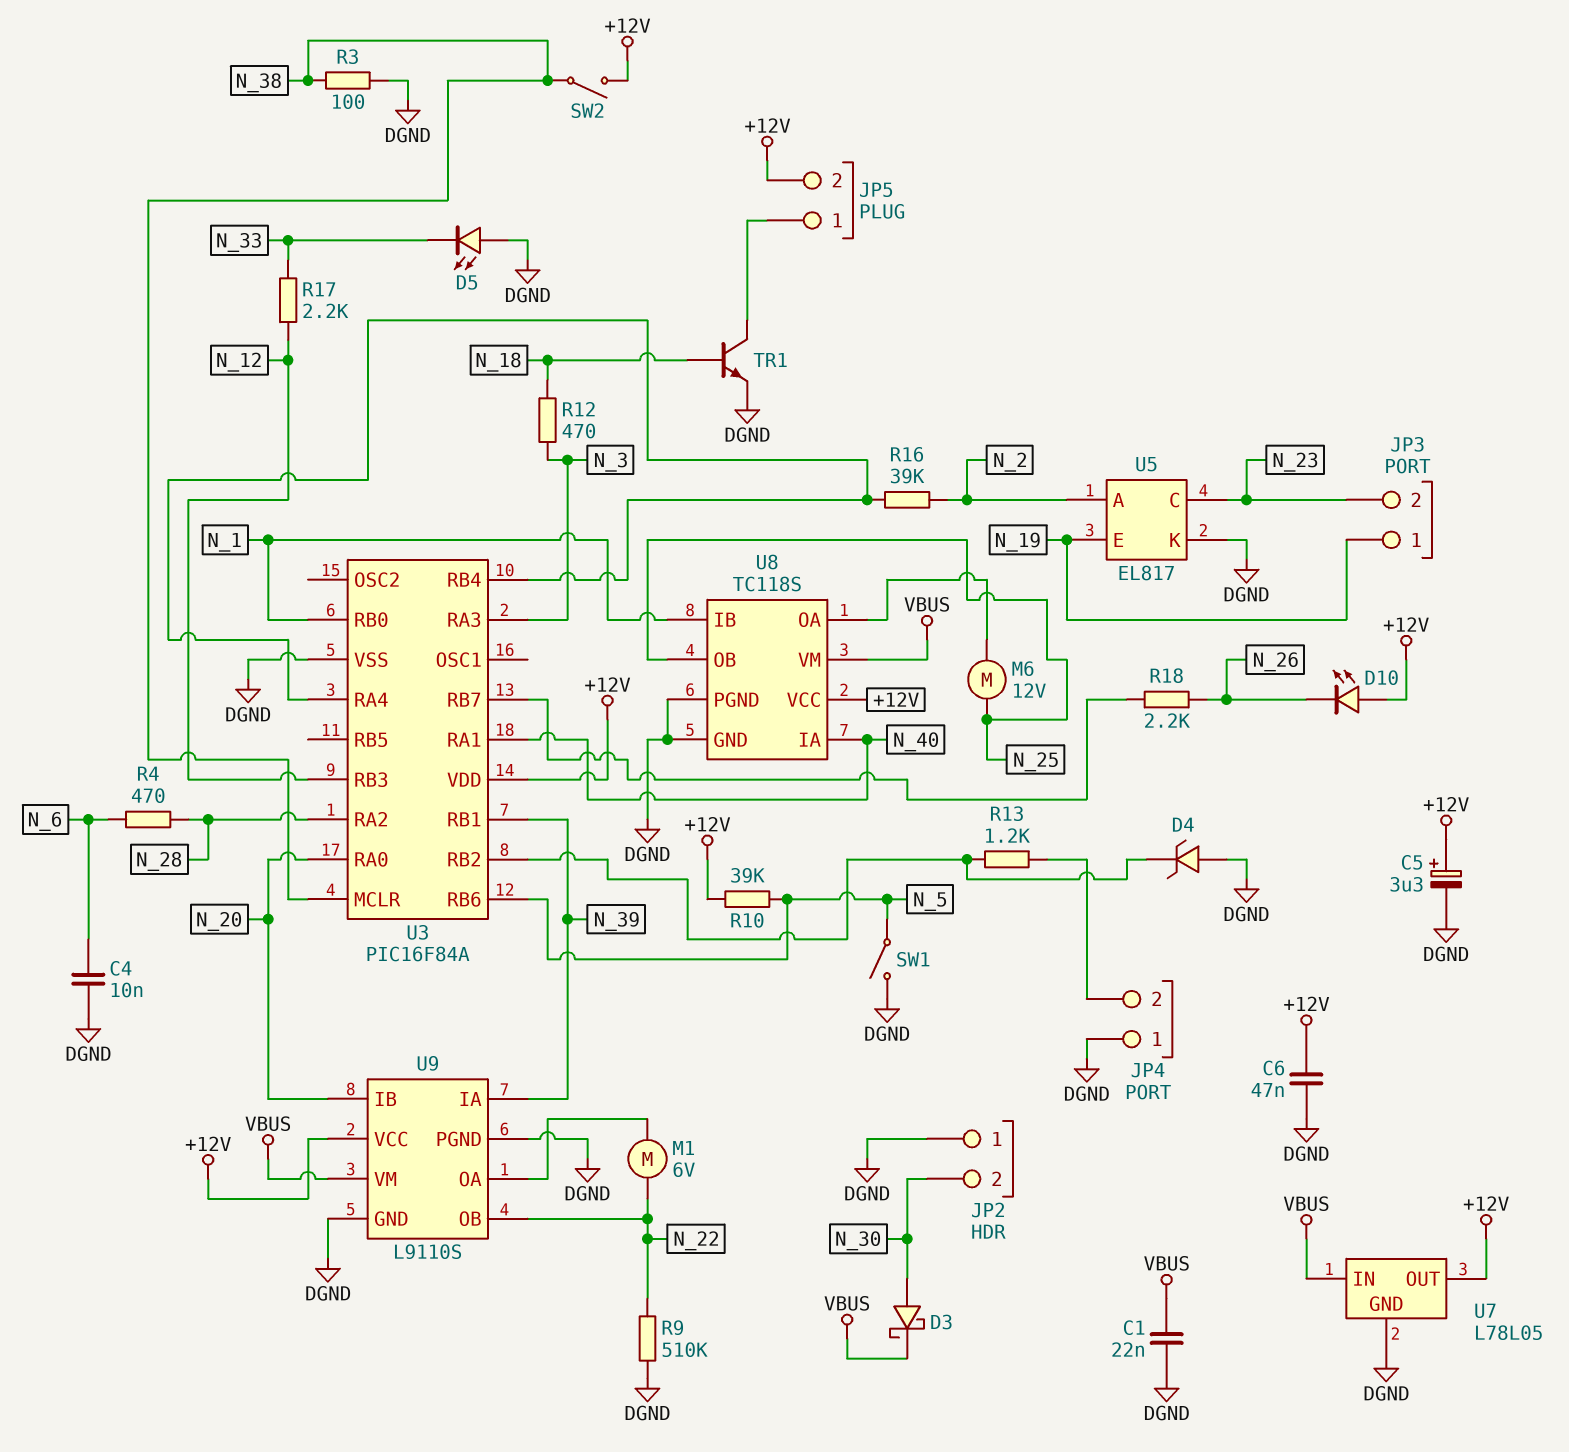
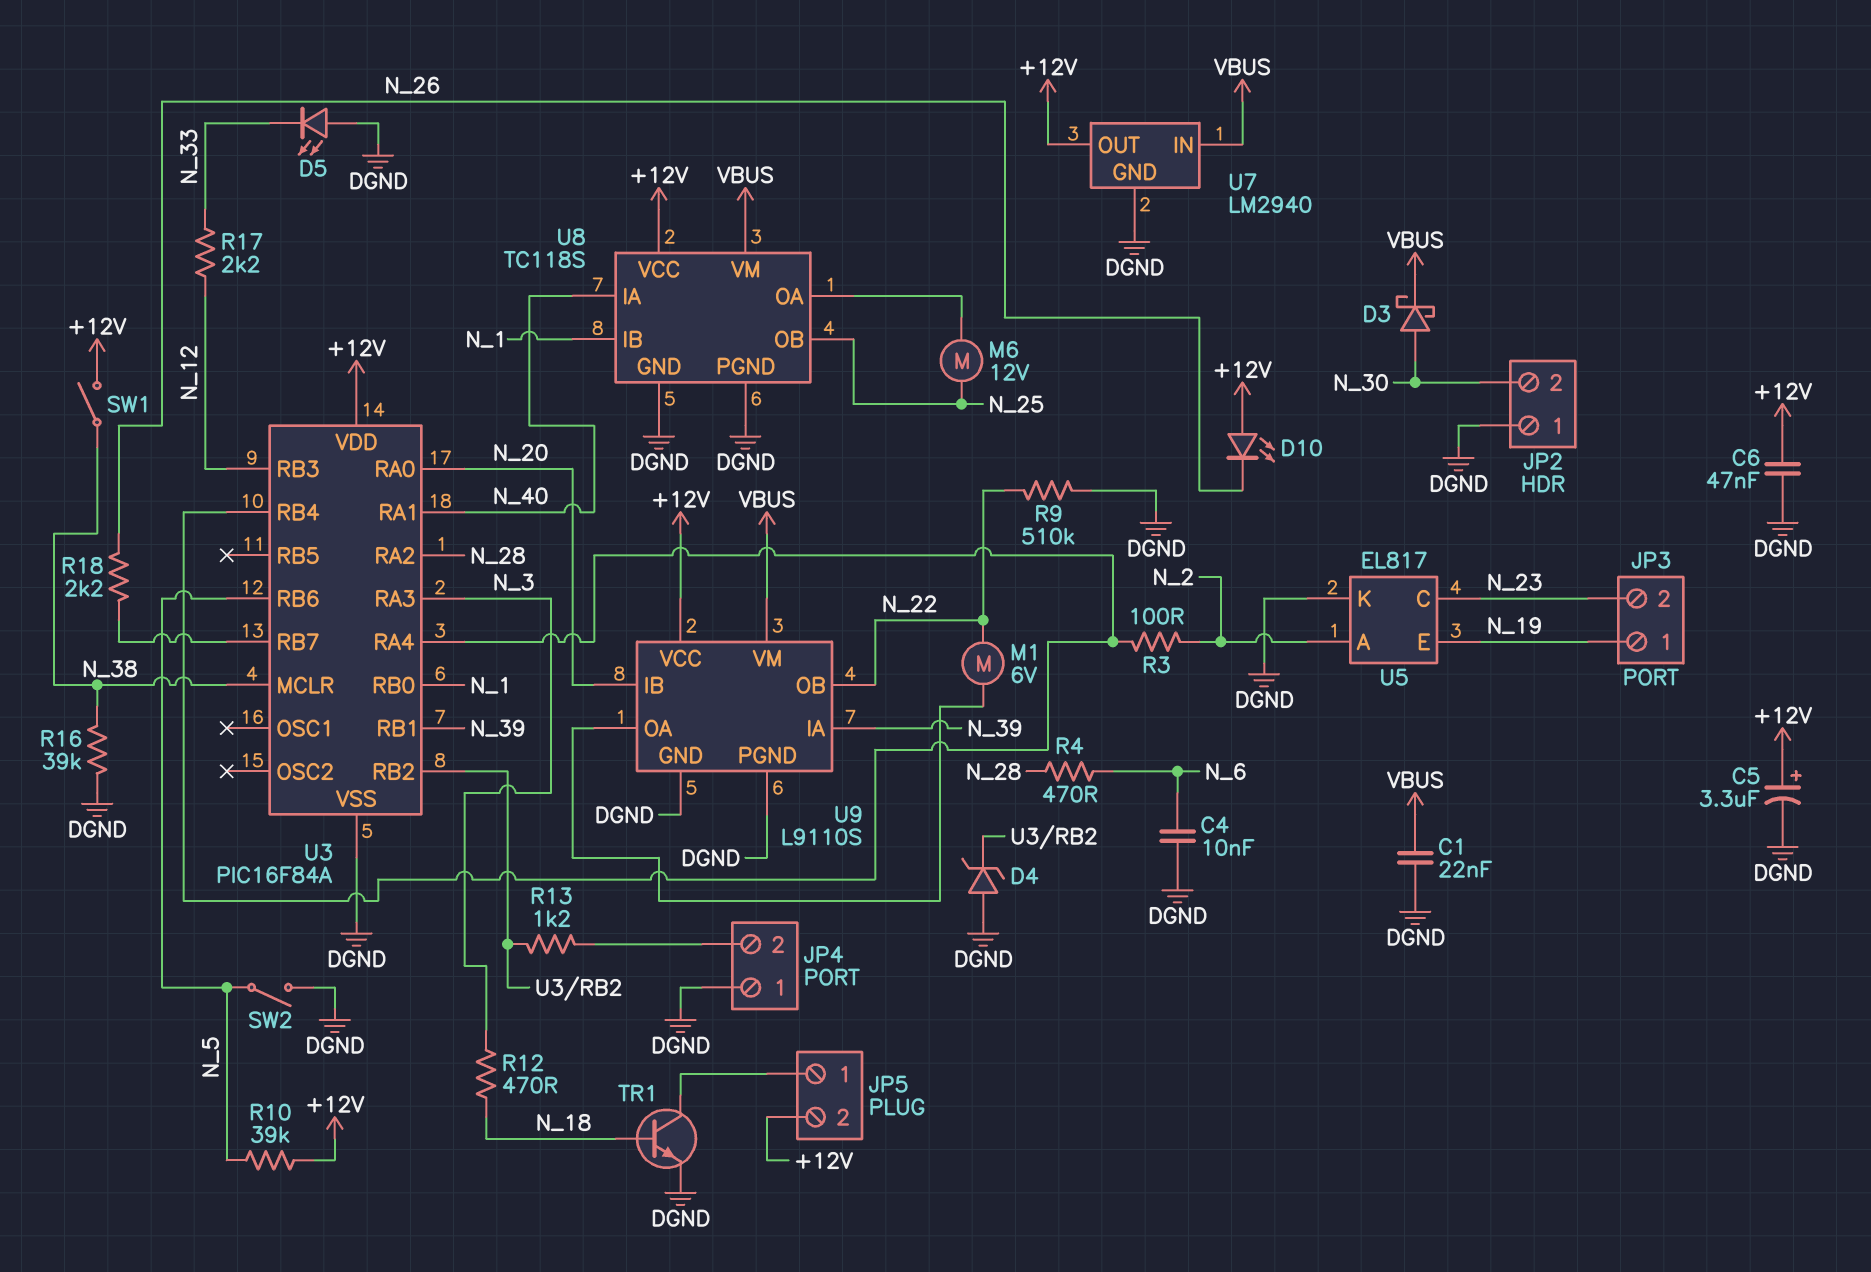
R3: 100 (DGND, N_38) -> 100 (N_2, U3/RA4)
R16: 39k (N_2, U3/RA4) -> 39k (DGND, N_38)
SW1: switch (DGND, N_5) -> switch (+12V, N_38)
SW2: switch (+12V, N_38) -> switch (DGND, N_5)
U7: L78L05 -> LM2940

